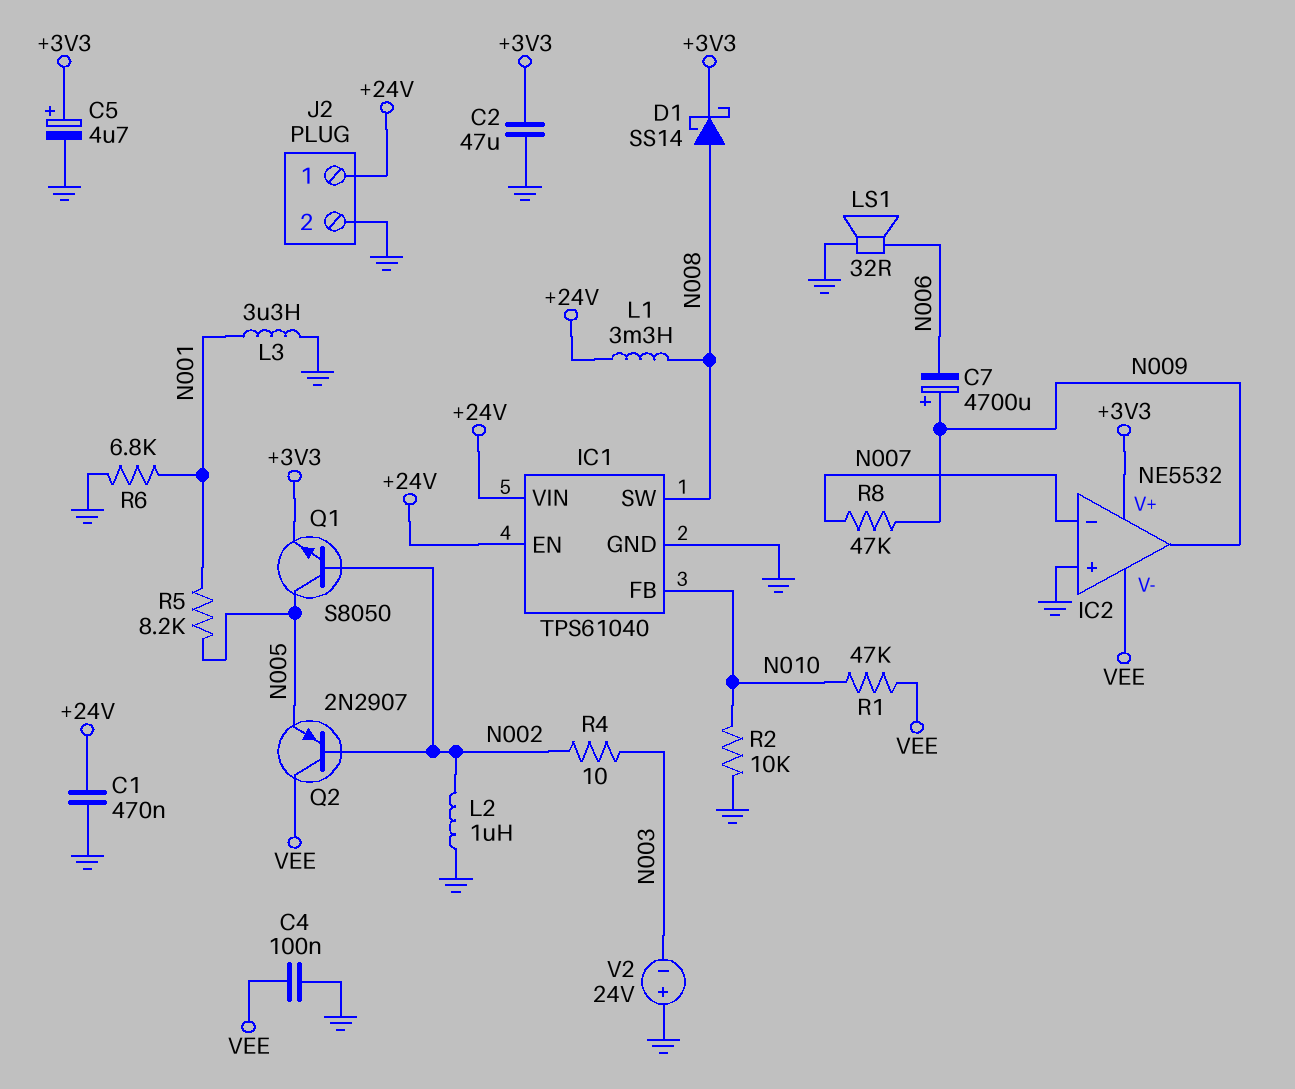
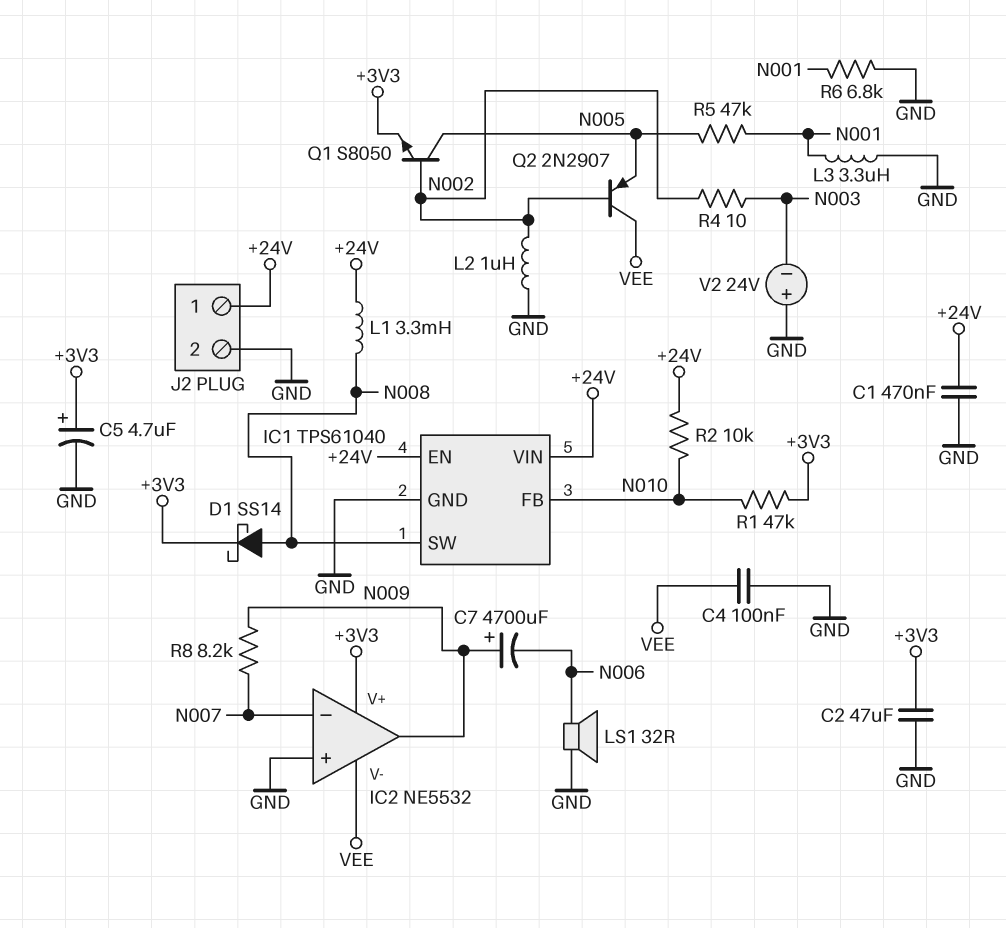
R1: 47k (N010, VEE) -> 47k (+3V3, N010)
R2: 10k (GND, N010) -> 10k (+24V, N010)
R5: 8.2k (N001, N005) -> 47k (N001, N005)
R8: 47k (N007, N009) -> 8.2k (N007, N009)

